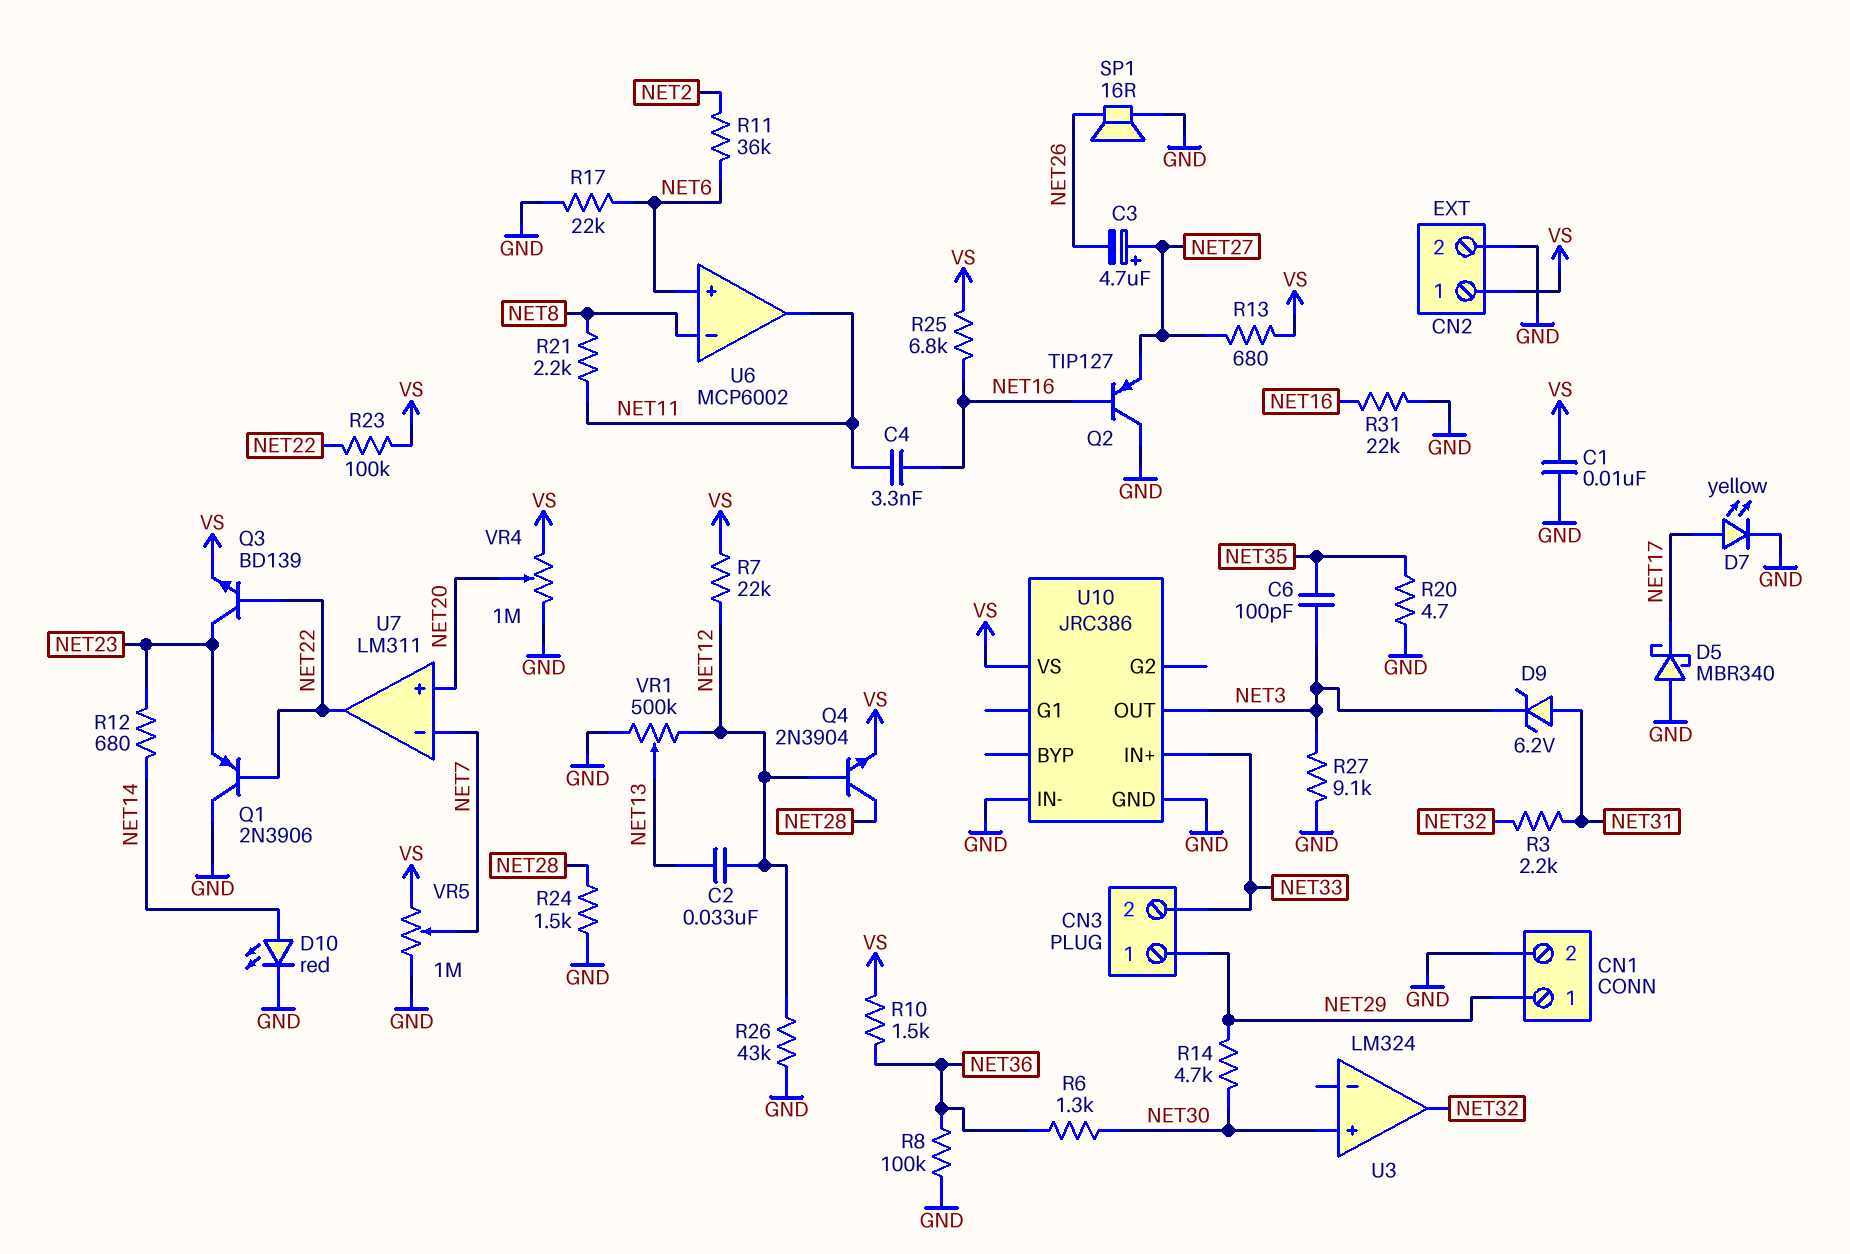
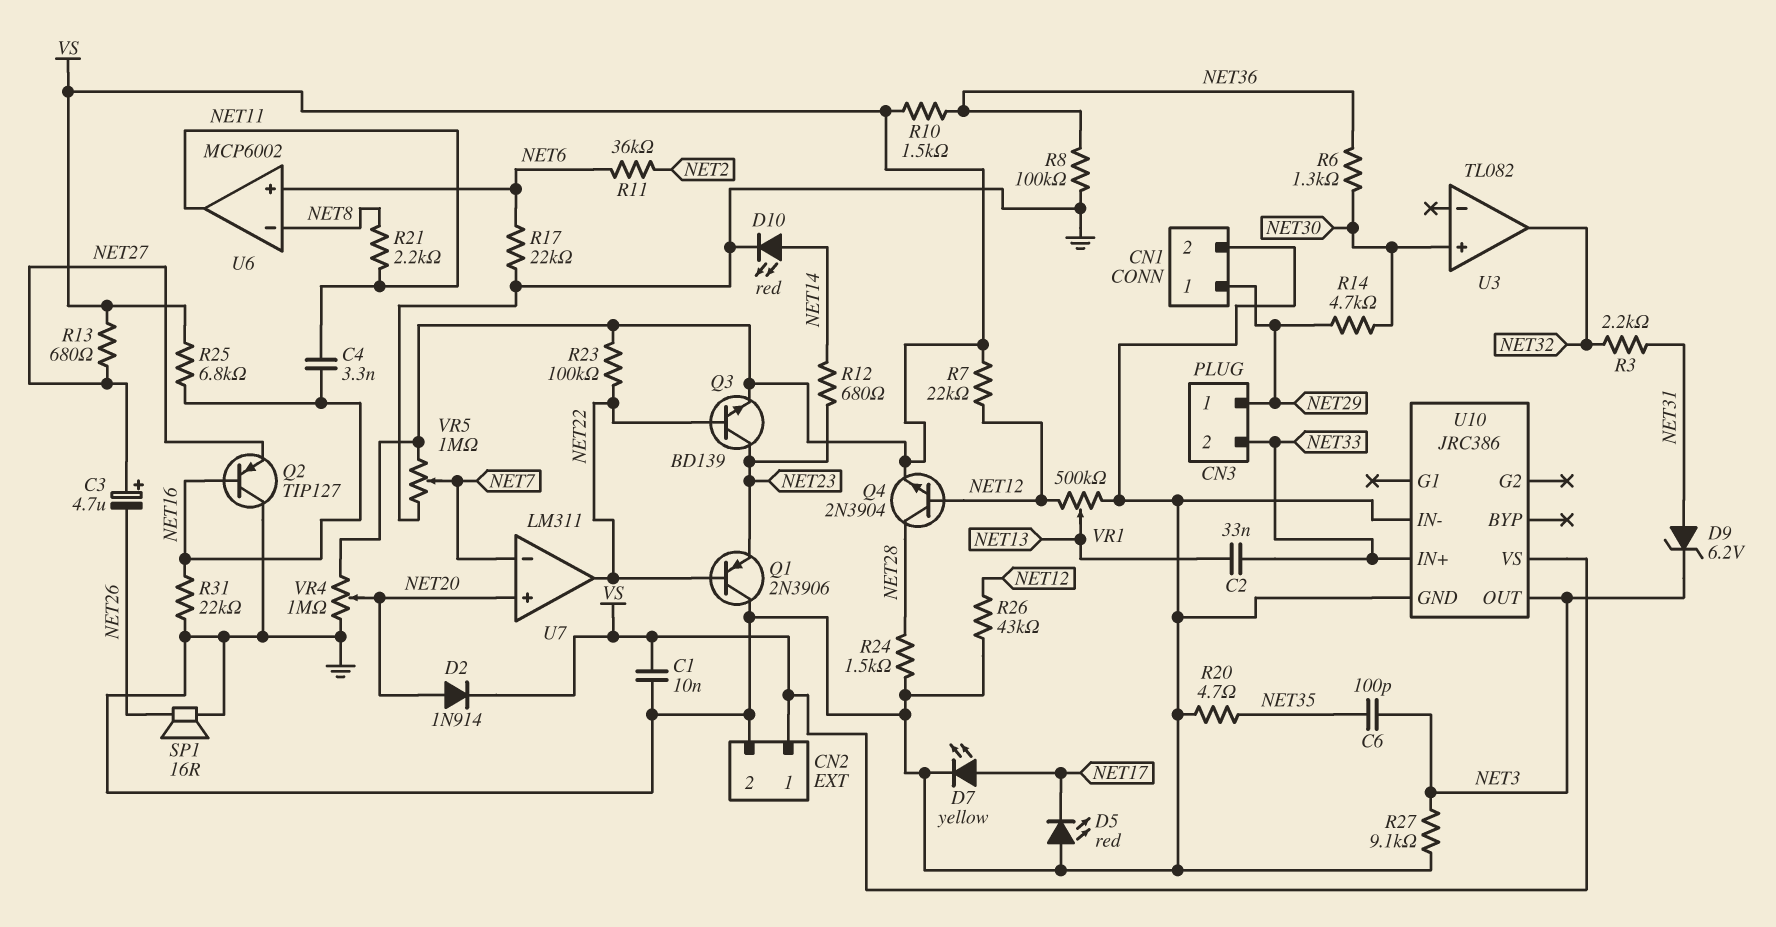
C2: 33nF (NET12, NET13) -> 33nF (NET13, NET33)
D2: none -> diode 1N914 (A NET20, K VS)
D5: schottky MBR340 (A GND, K NET17) -> LED red (A GND, K NET17)
U3: LM324 -> TL082

